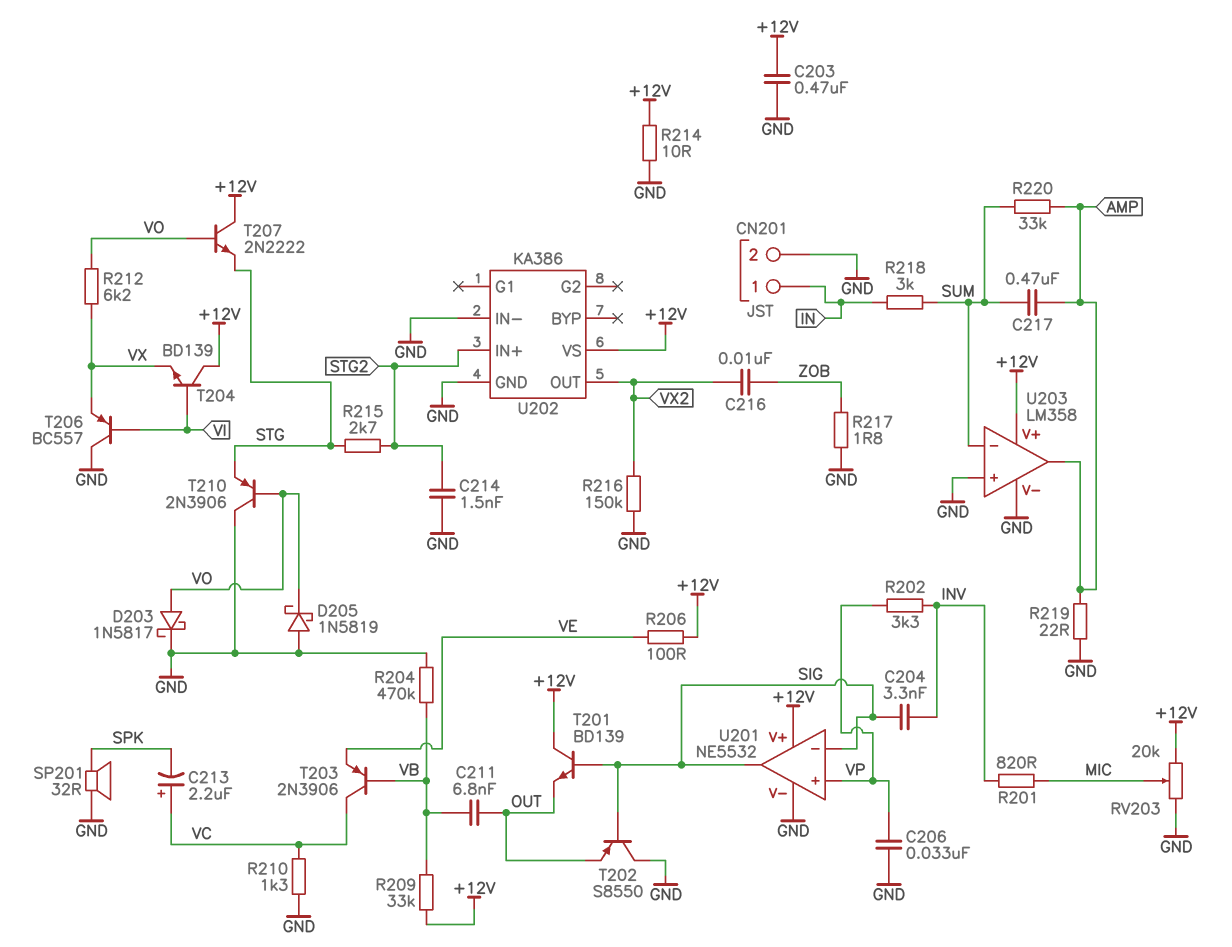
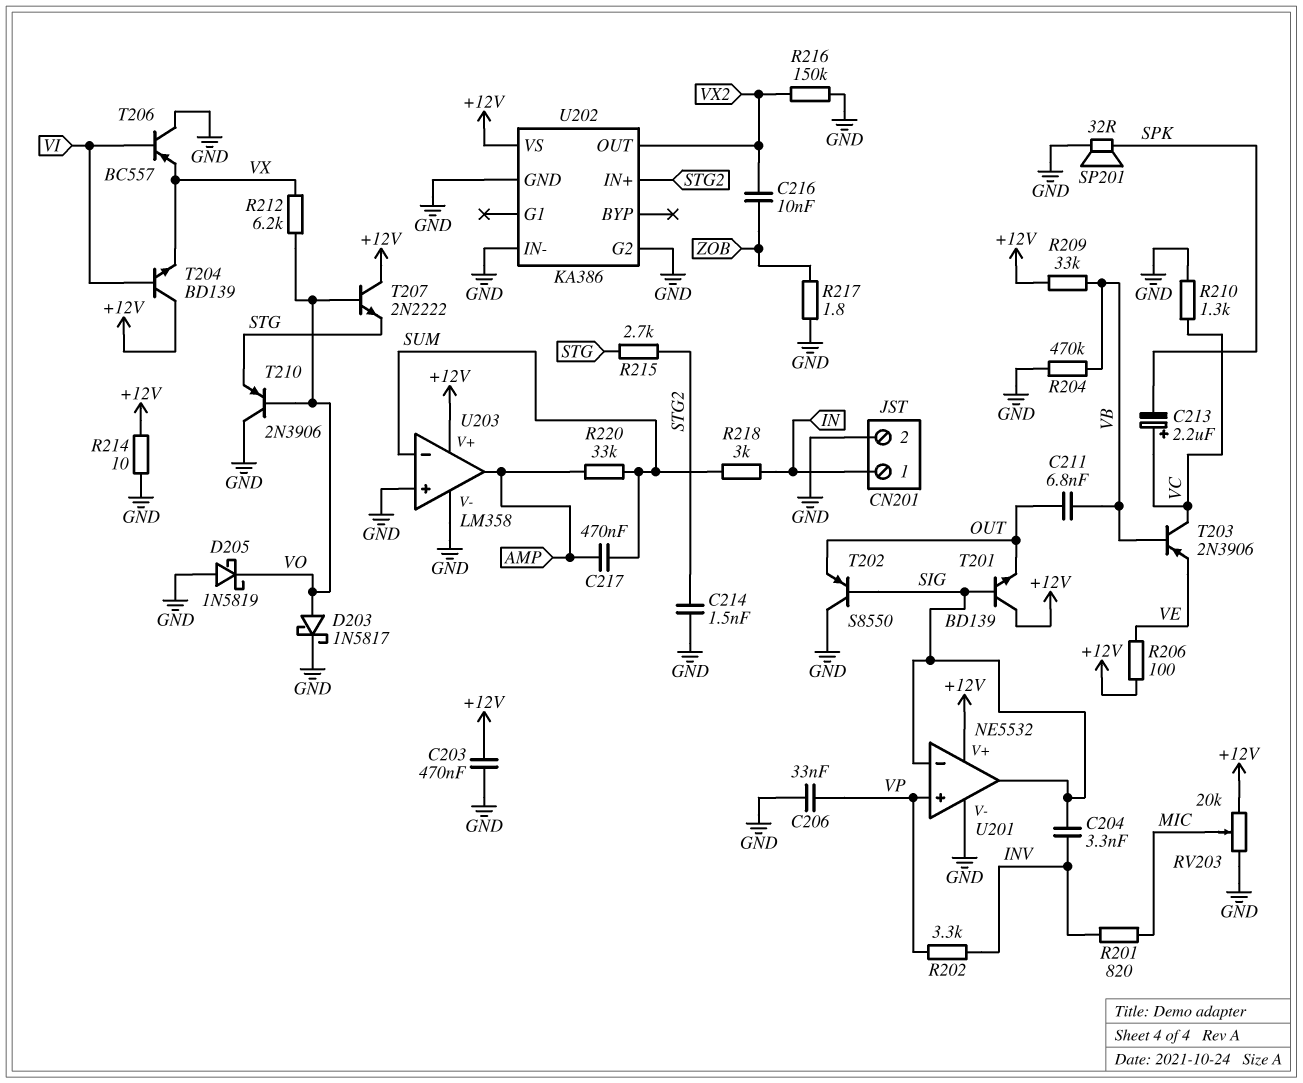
R219: 22 (AMP, GND) -> none
U202 pin G2: none -> GND

